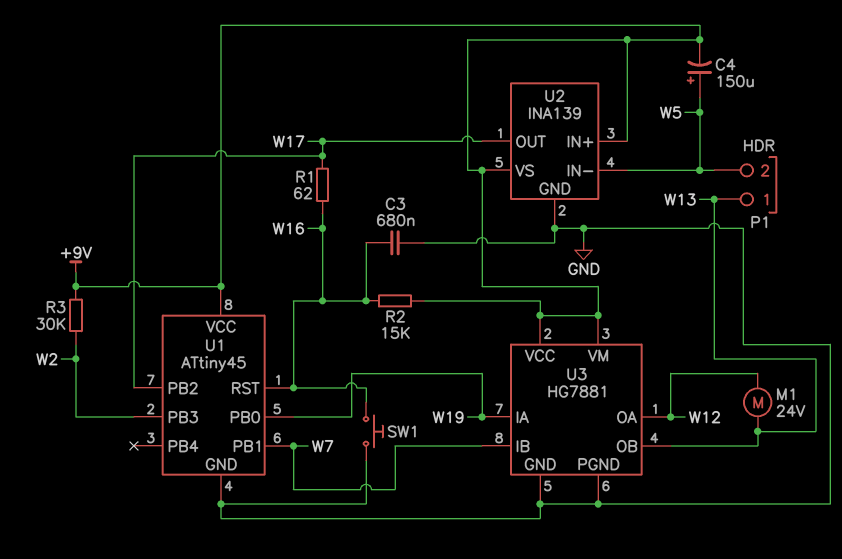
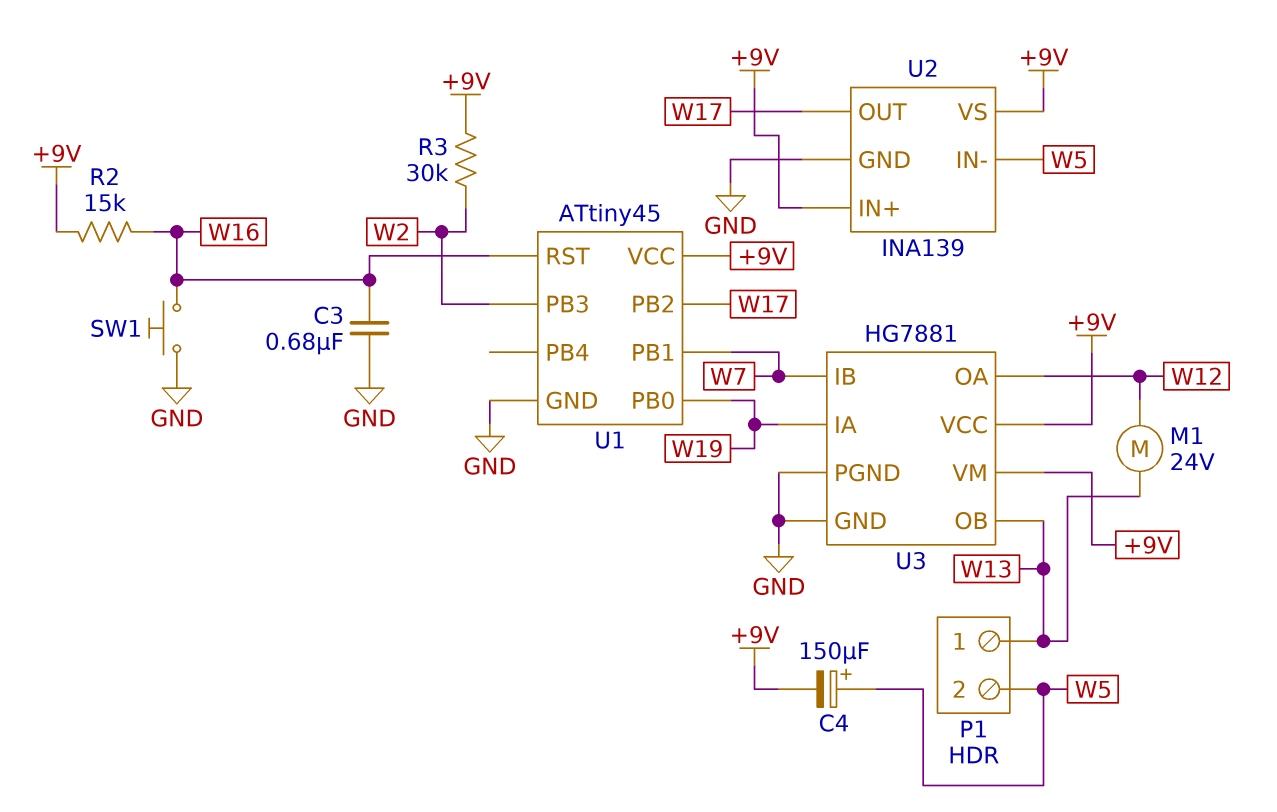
R1: 62 (W16, W17) -> none

